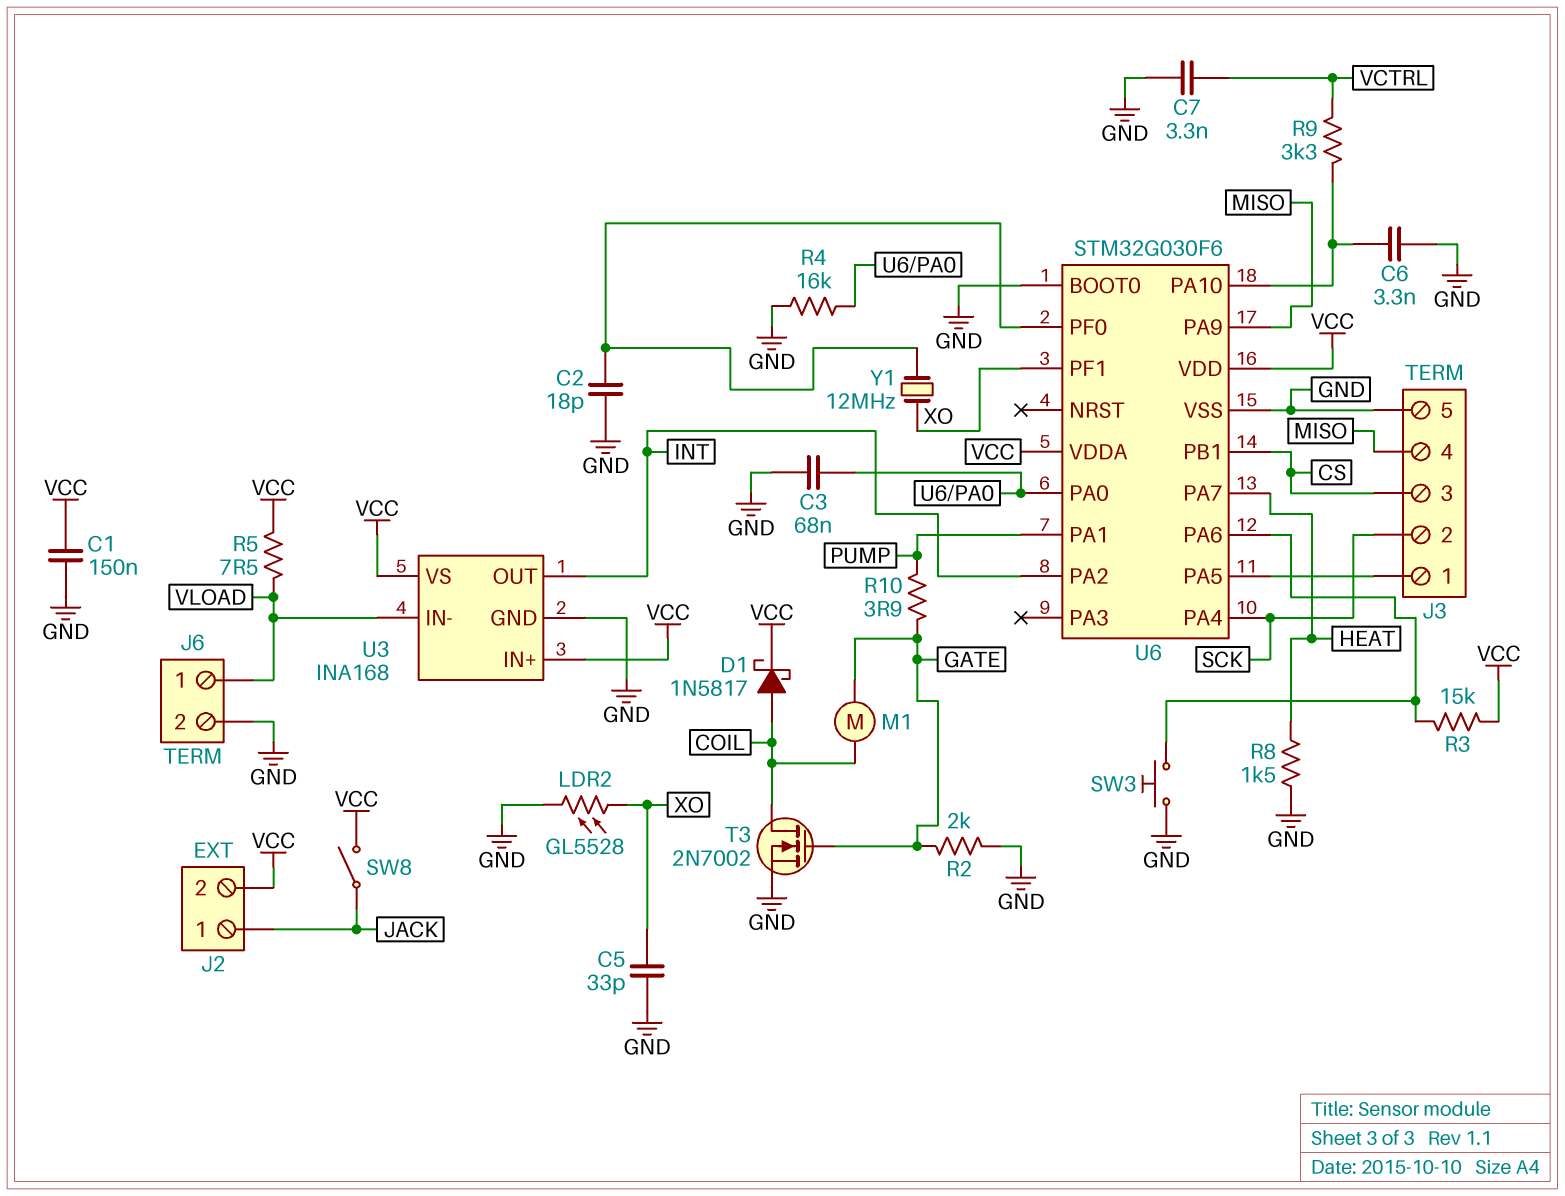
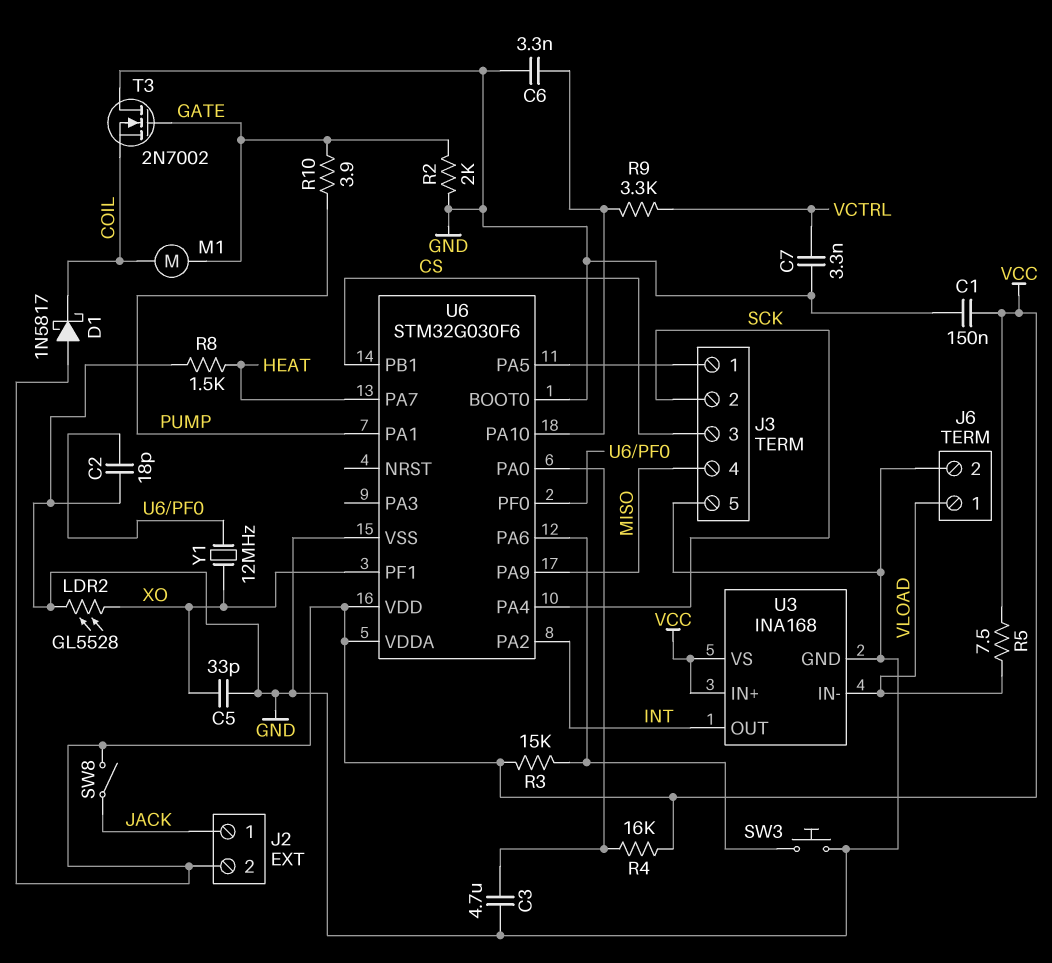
C3: 68nF (GND, U6/PA0) -> 4.7uF (GND, U6/PA0)
D1: schottky 1N5817 (A COIL, K VCC) -> schottky 1N5817 (A VCC, K COIL)
R4: 16k (GND, U6/PA0) -> 16k (U6/PA0, VCC)
T3: NMOS 2N7002 (G GATE, D COIL, S GND) -> NMOS 2N7002 (G GATE, D GND, S COIL)

